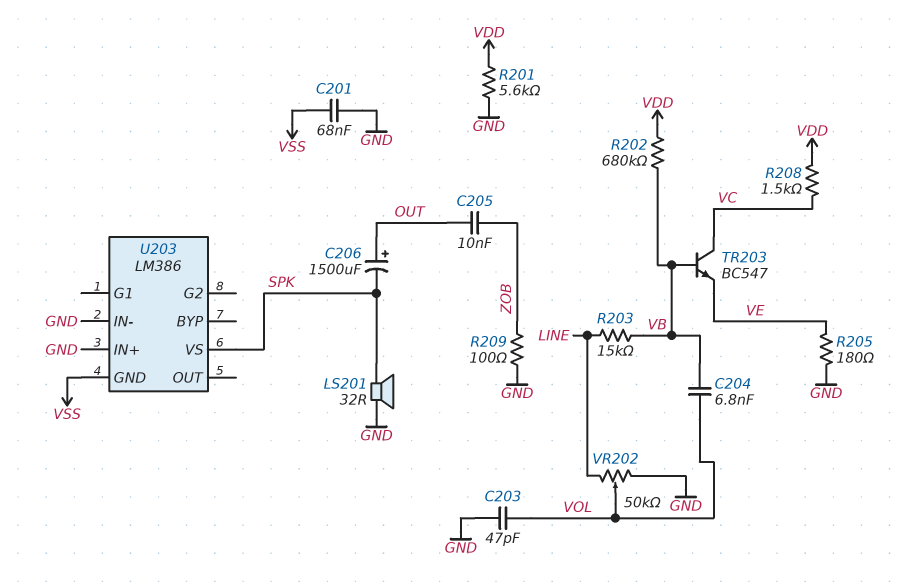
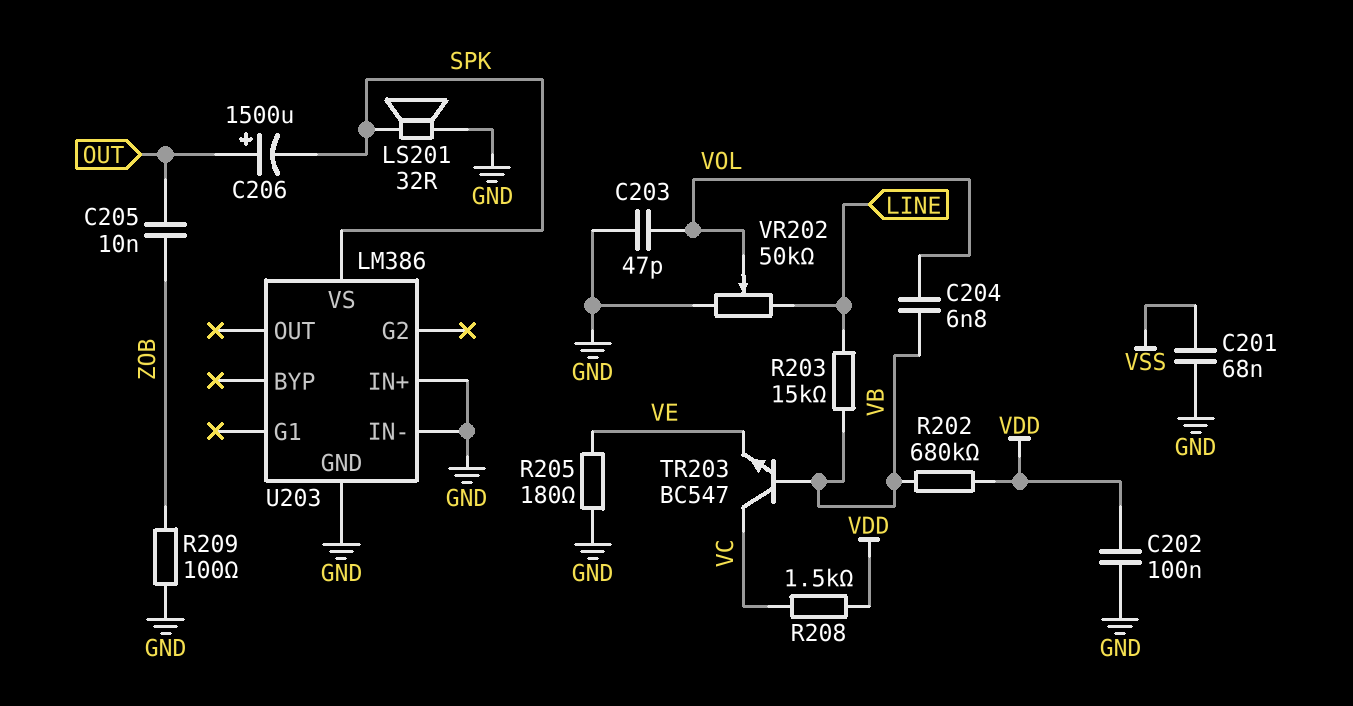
C202: none -> 100nF (GND, VDD)
R201: 5.6k (GND, VDD) -> none
U203 pin GND: VSS -> GND

